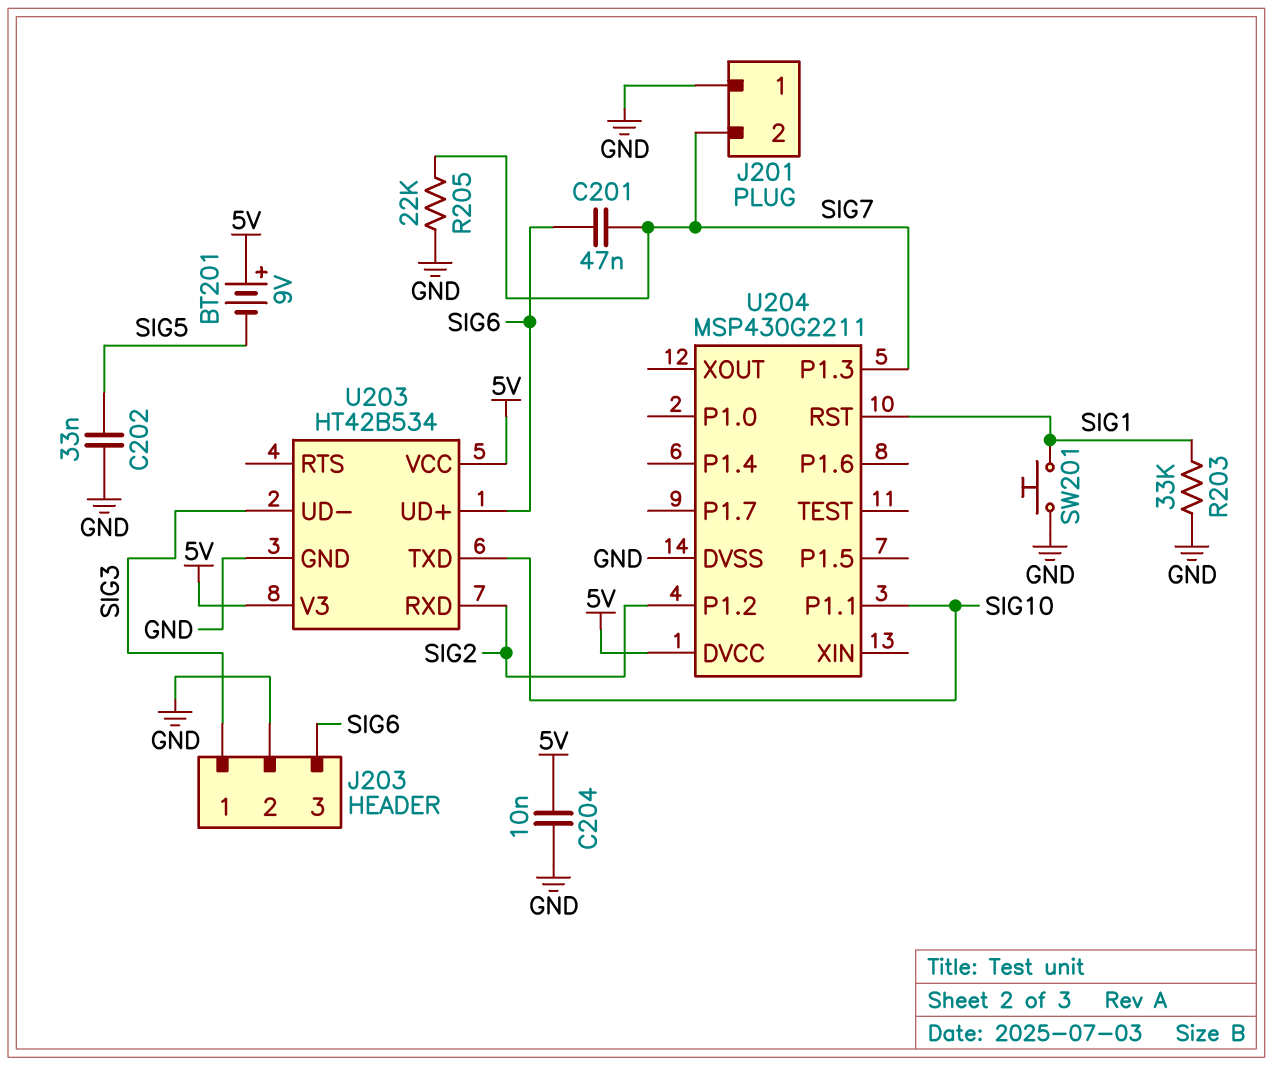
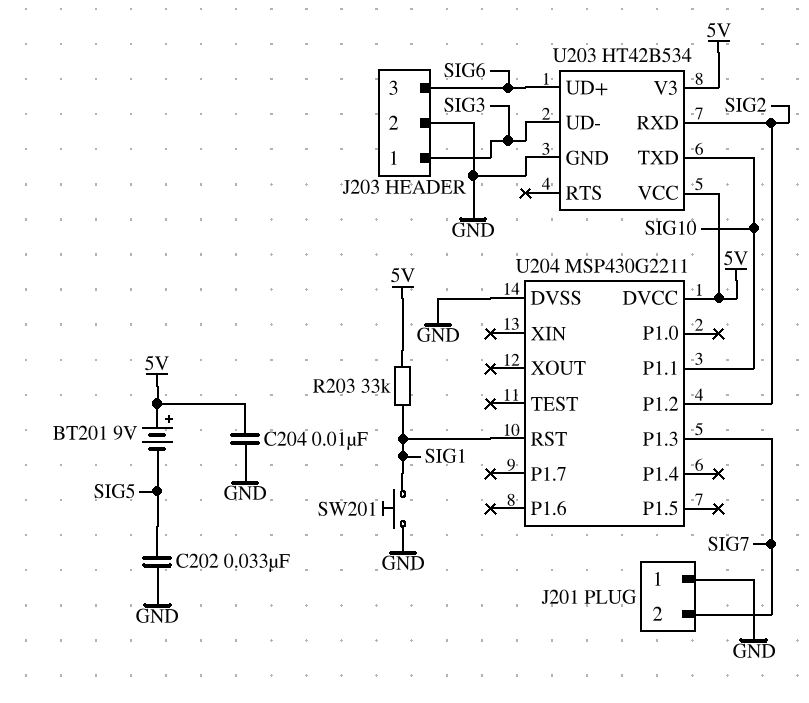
C201: 47nF (SIG6, SIG7) -> none
R203: 33k (GND, SIG1) -> 33k (5V, SIG1)
R205: 22k (GND, SIG7) -> none

